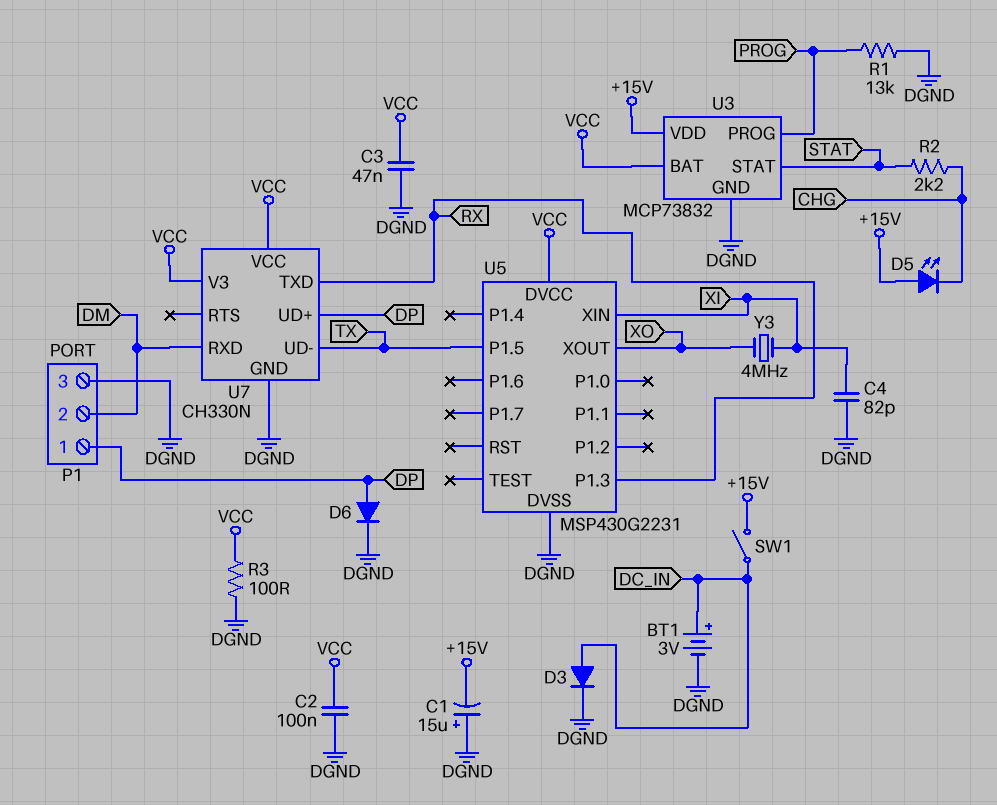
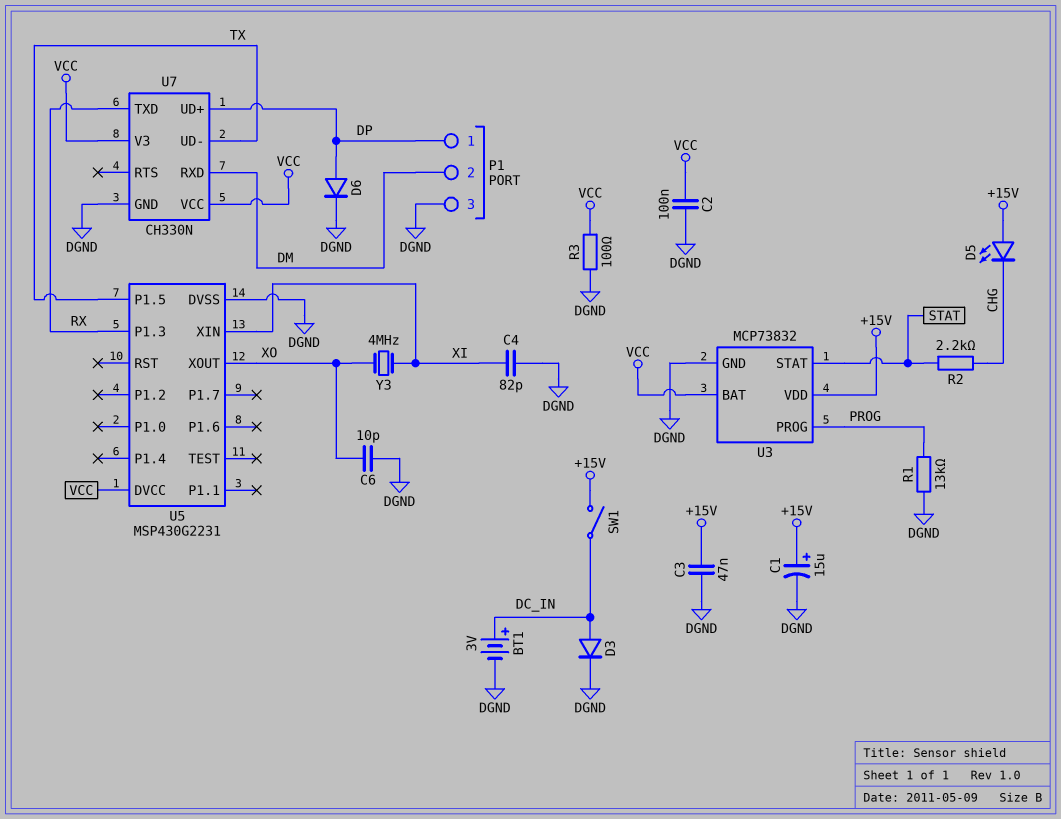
C1: 15uF (plus DGND, minus +15V) -> 15uF (plus +15V, minus DGND)
C3: 47nF (DGND, VCC) -> 47nF (+15V, DGND)
C6: none -> 10pF (DGND, XO)

